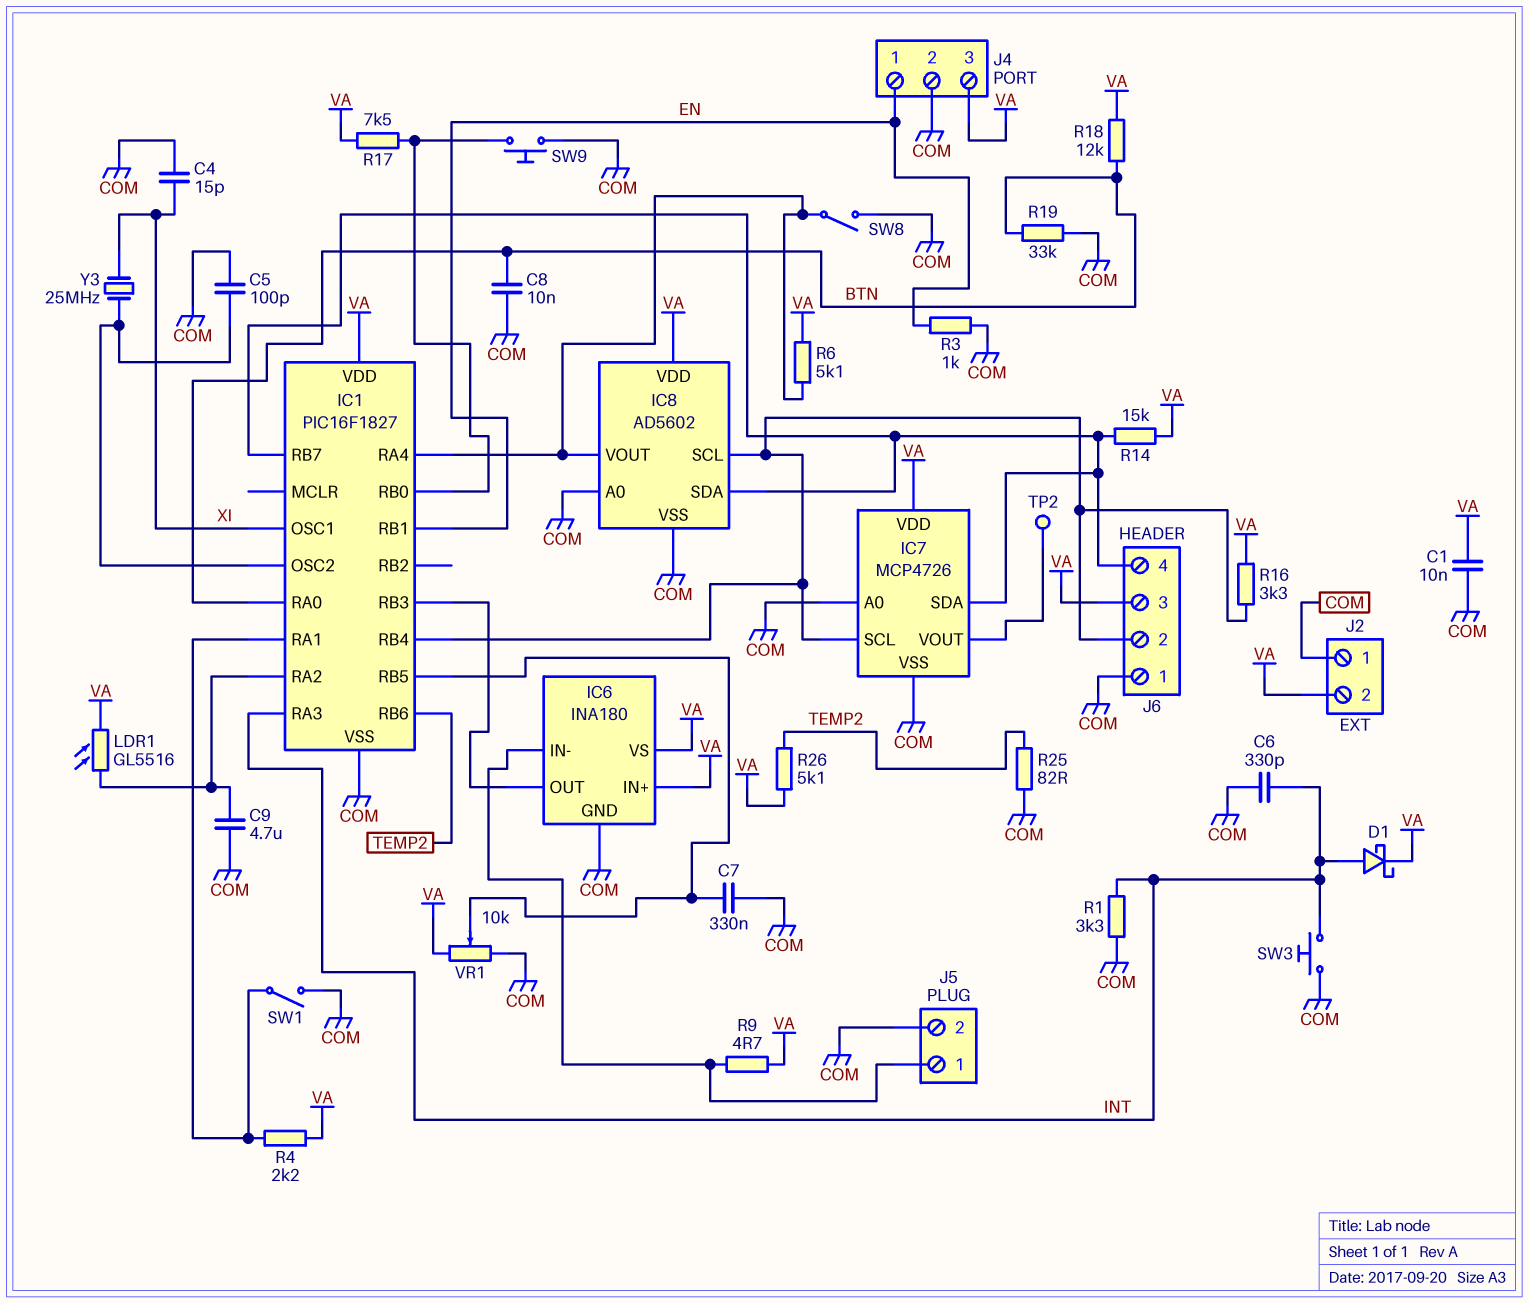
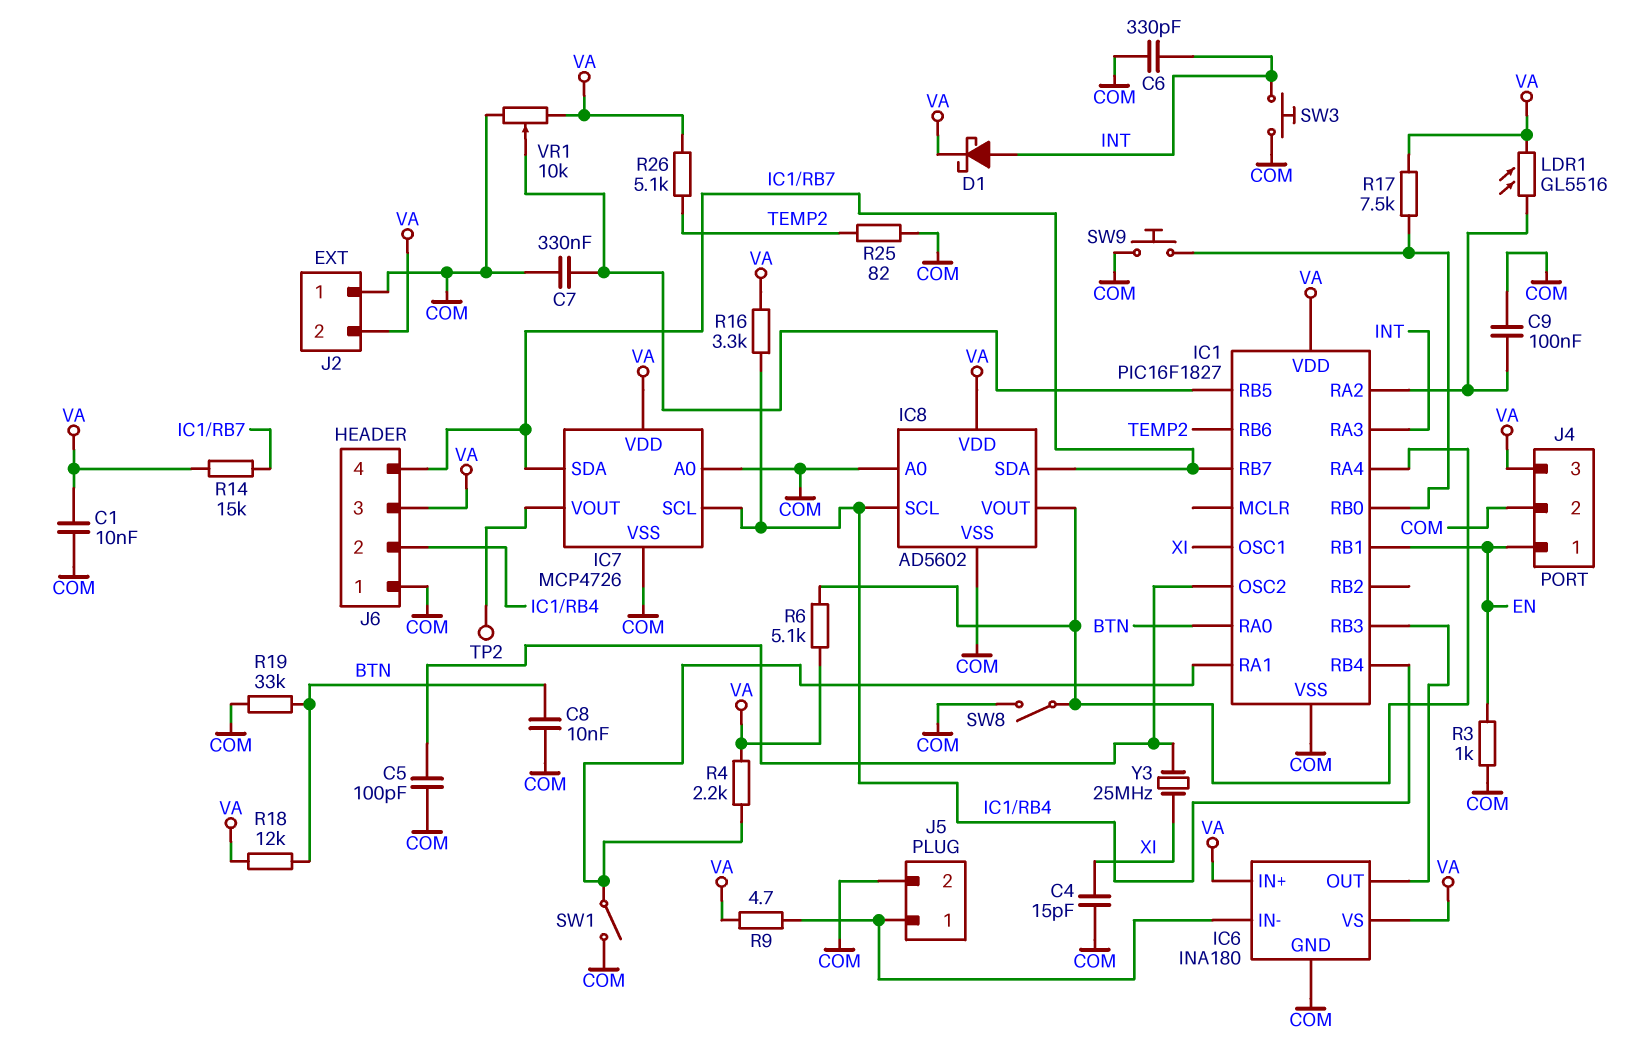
C9: 4.7uF (COM, IC1/RA2) -> 100nF (COM, IC1/RA2)
R1: 3.3k (COM, INT) -> none

